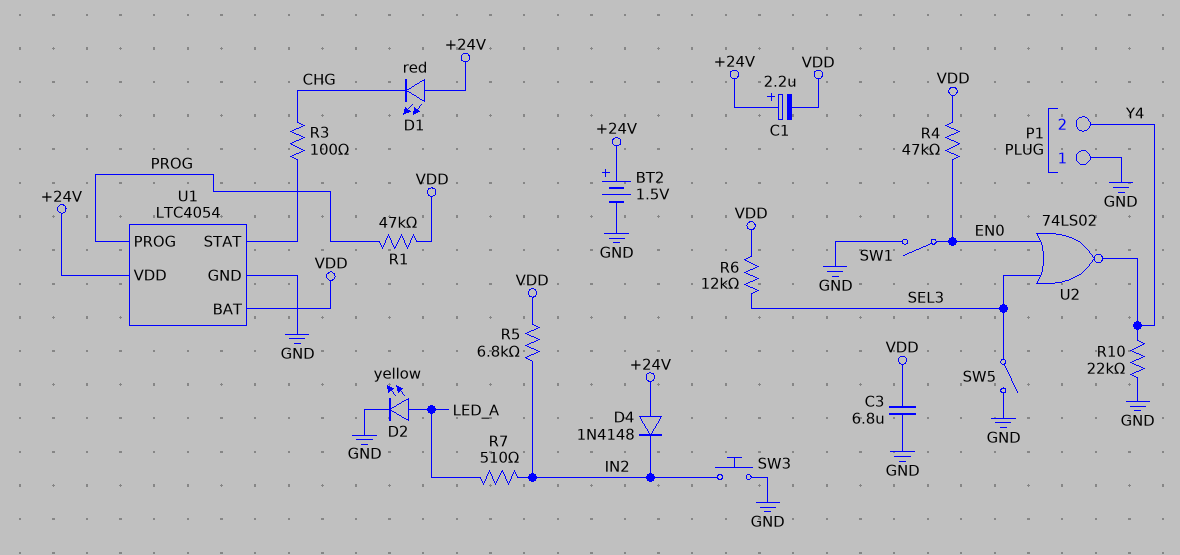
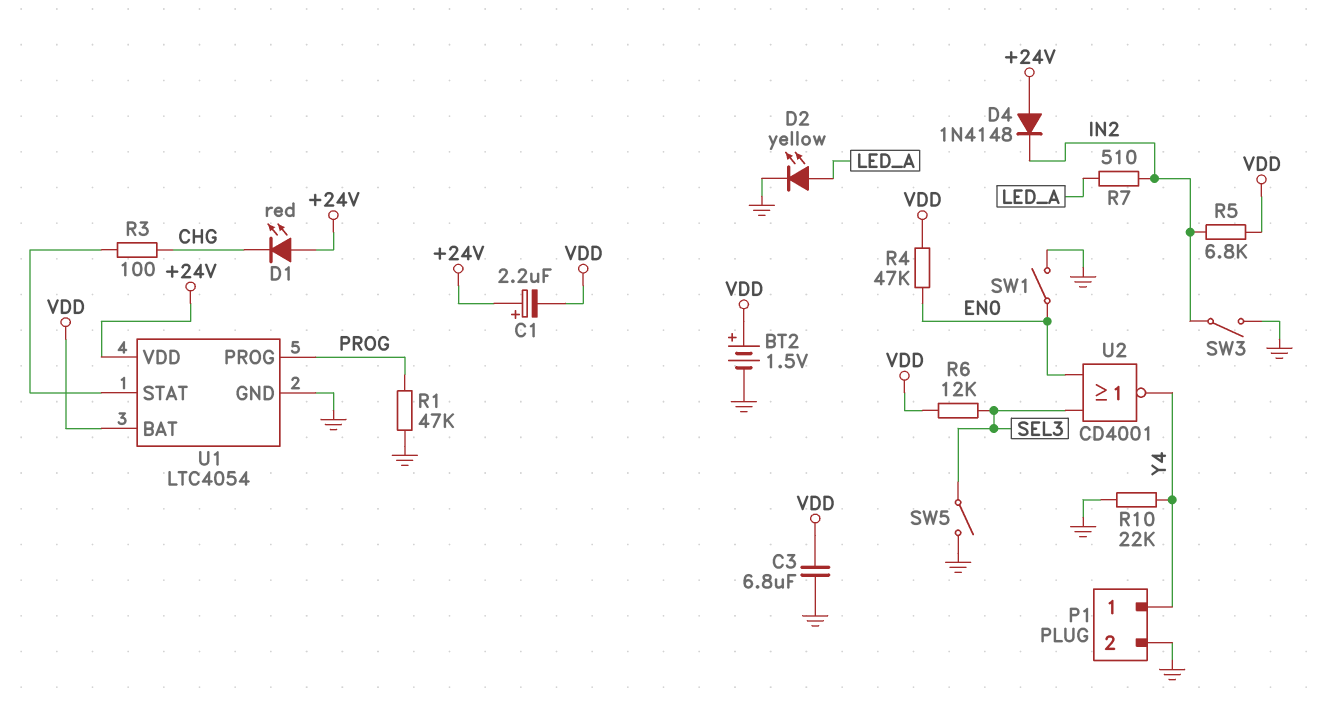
BT2: 1.5V (plus +24V, minus GND) -> 1.5V (plus VDD, minus GND)
P1 pin 1: GND -> Y4
P1 pin 2: Y4 -> GND
R1: 47k (PROG, VDD) -> 47k (GND, PROG)
SW3: button (GND, IN2) -> switch (GND, IN2)
U2: NOR 74LS02 (in EN0, in SEL3, out Y4) -> NOR CD4001 (in EN0, in SEL3, out Y4)

